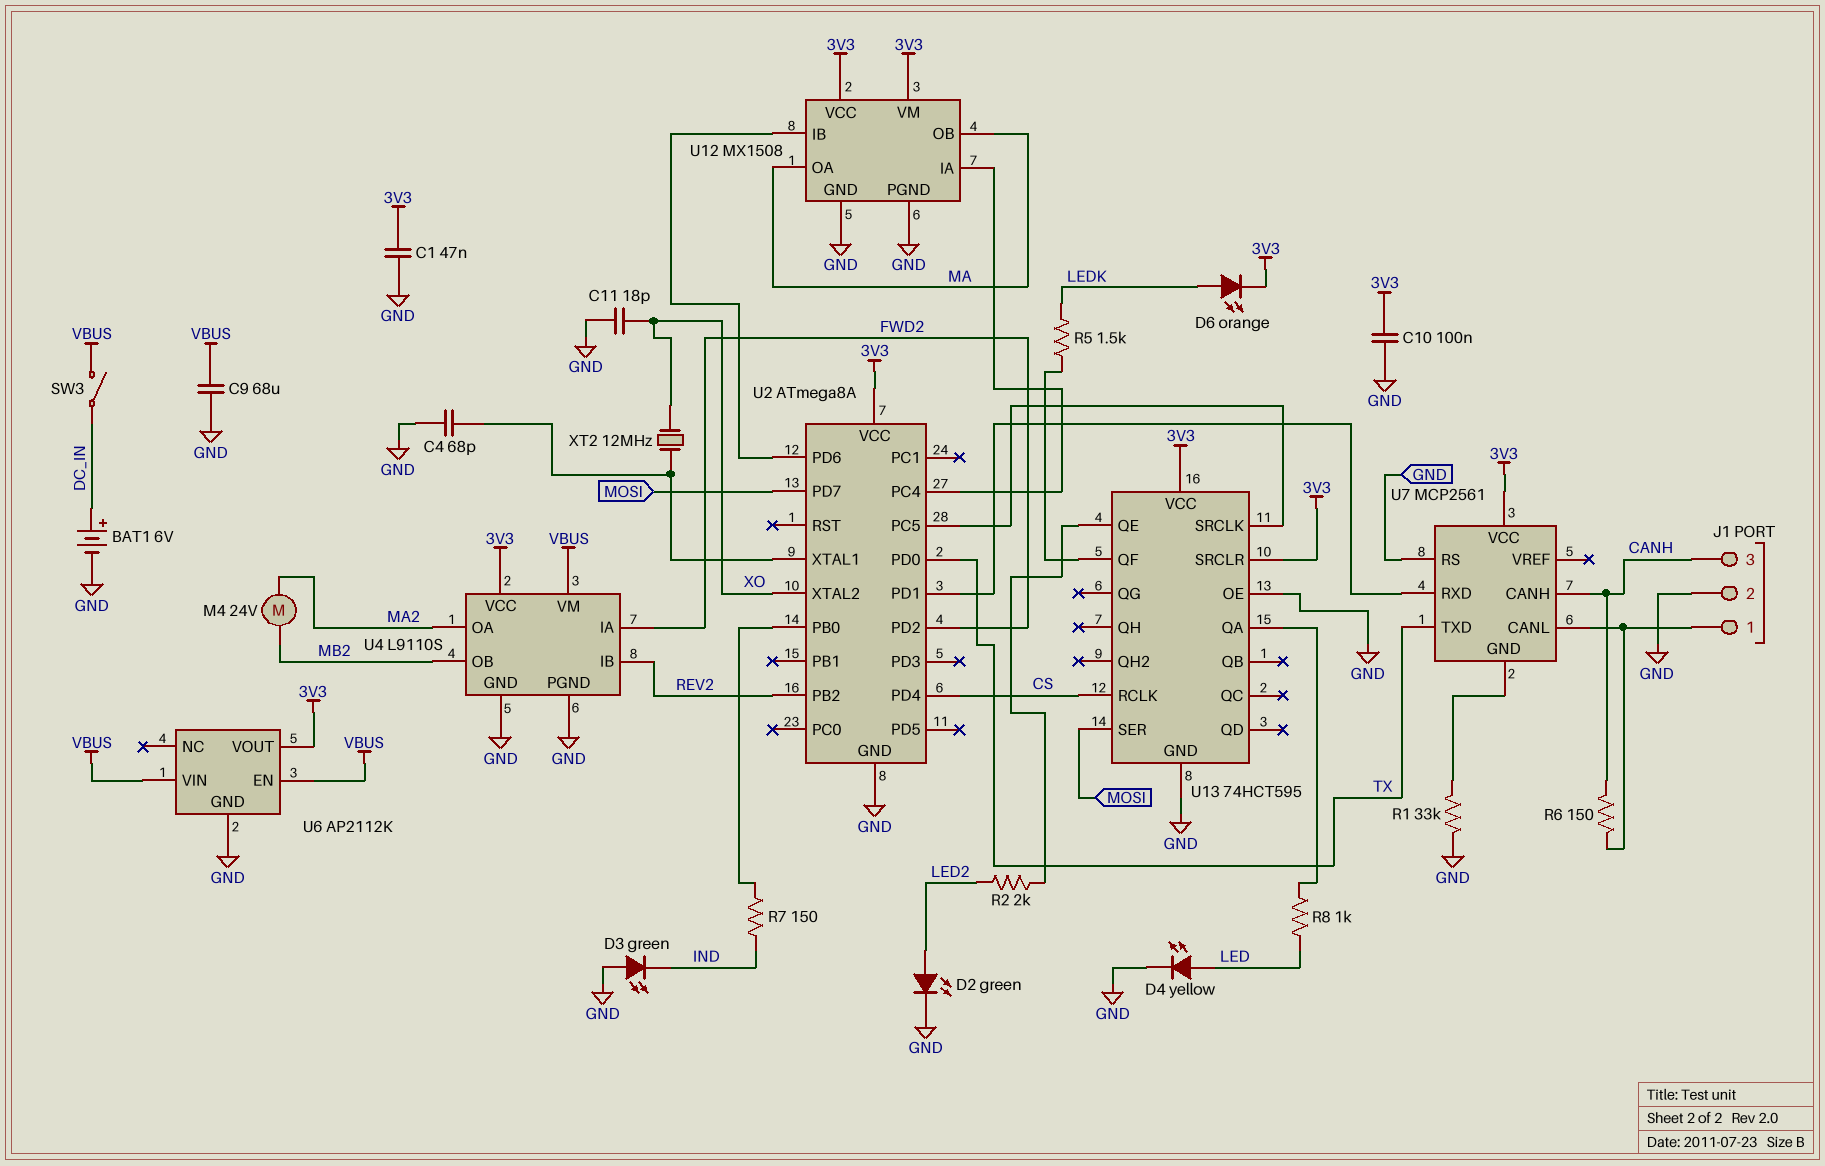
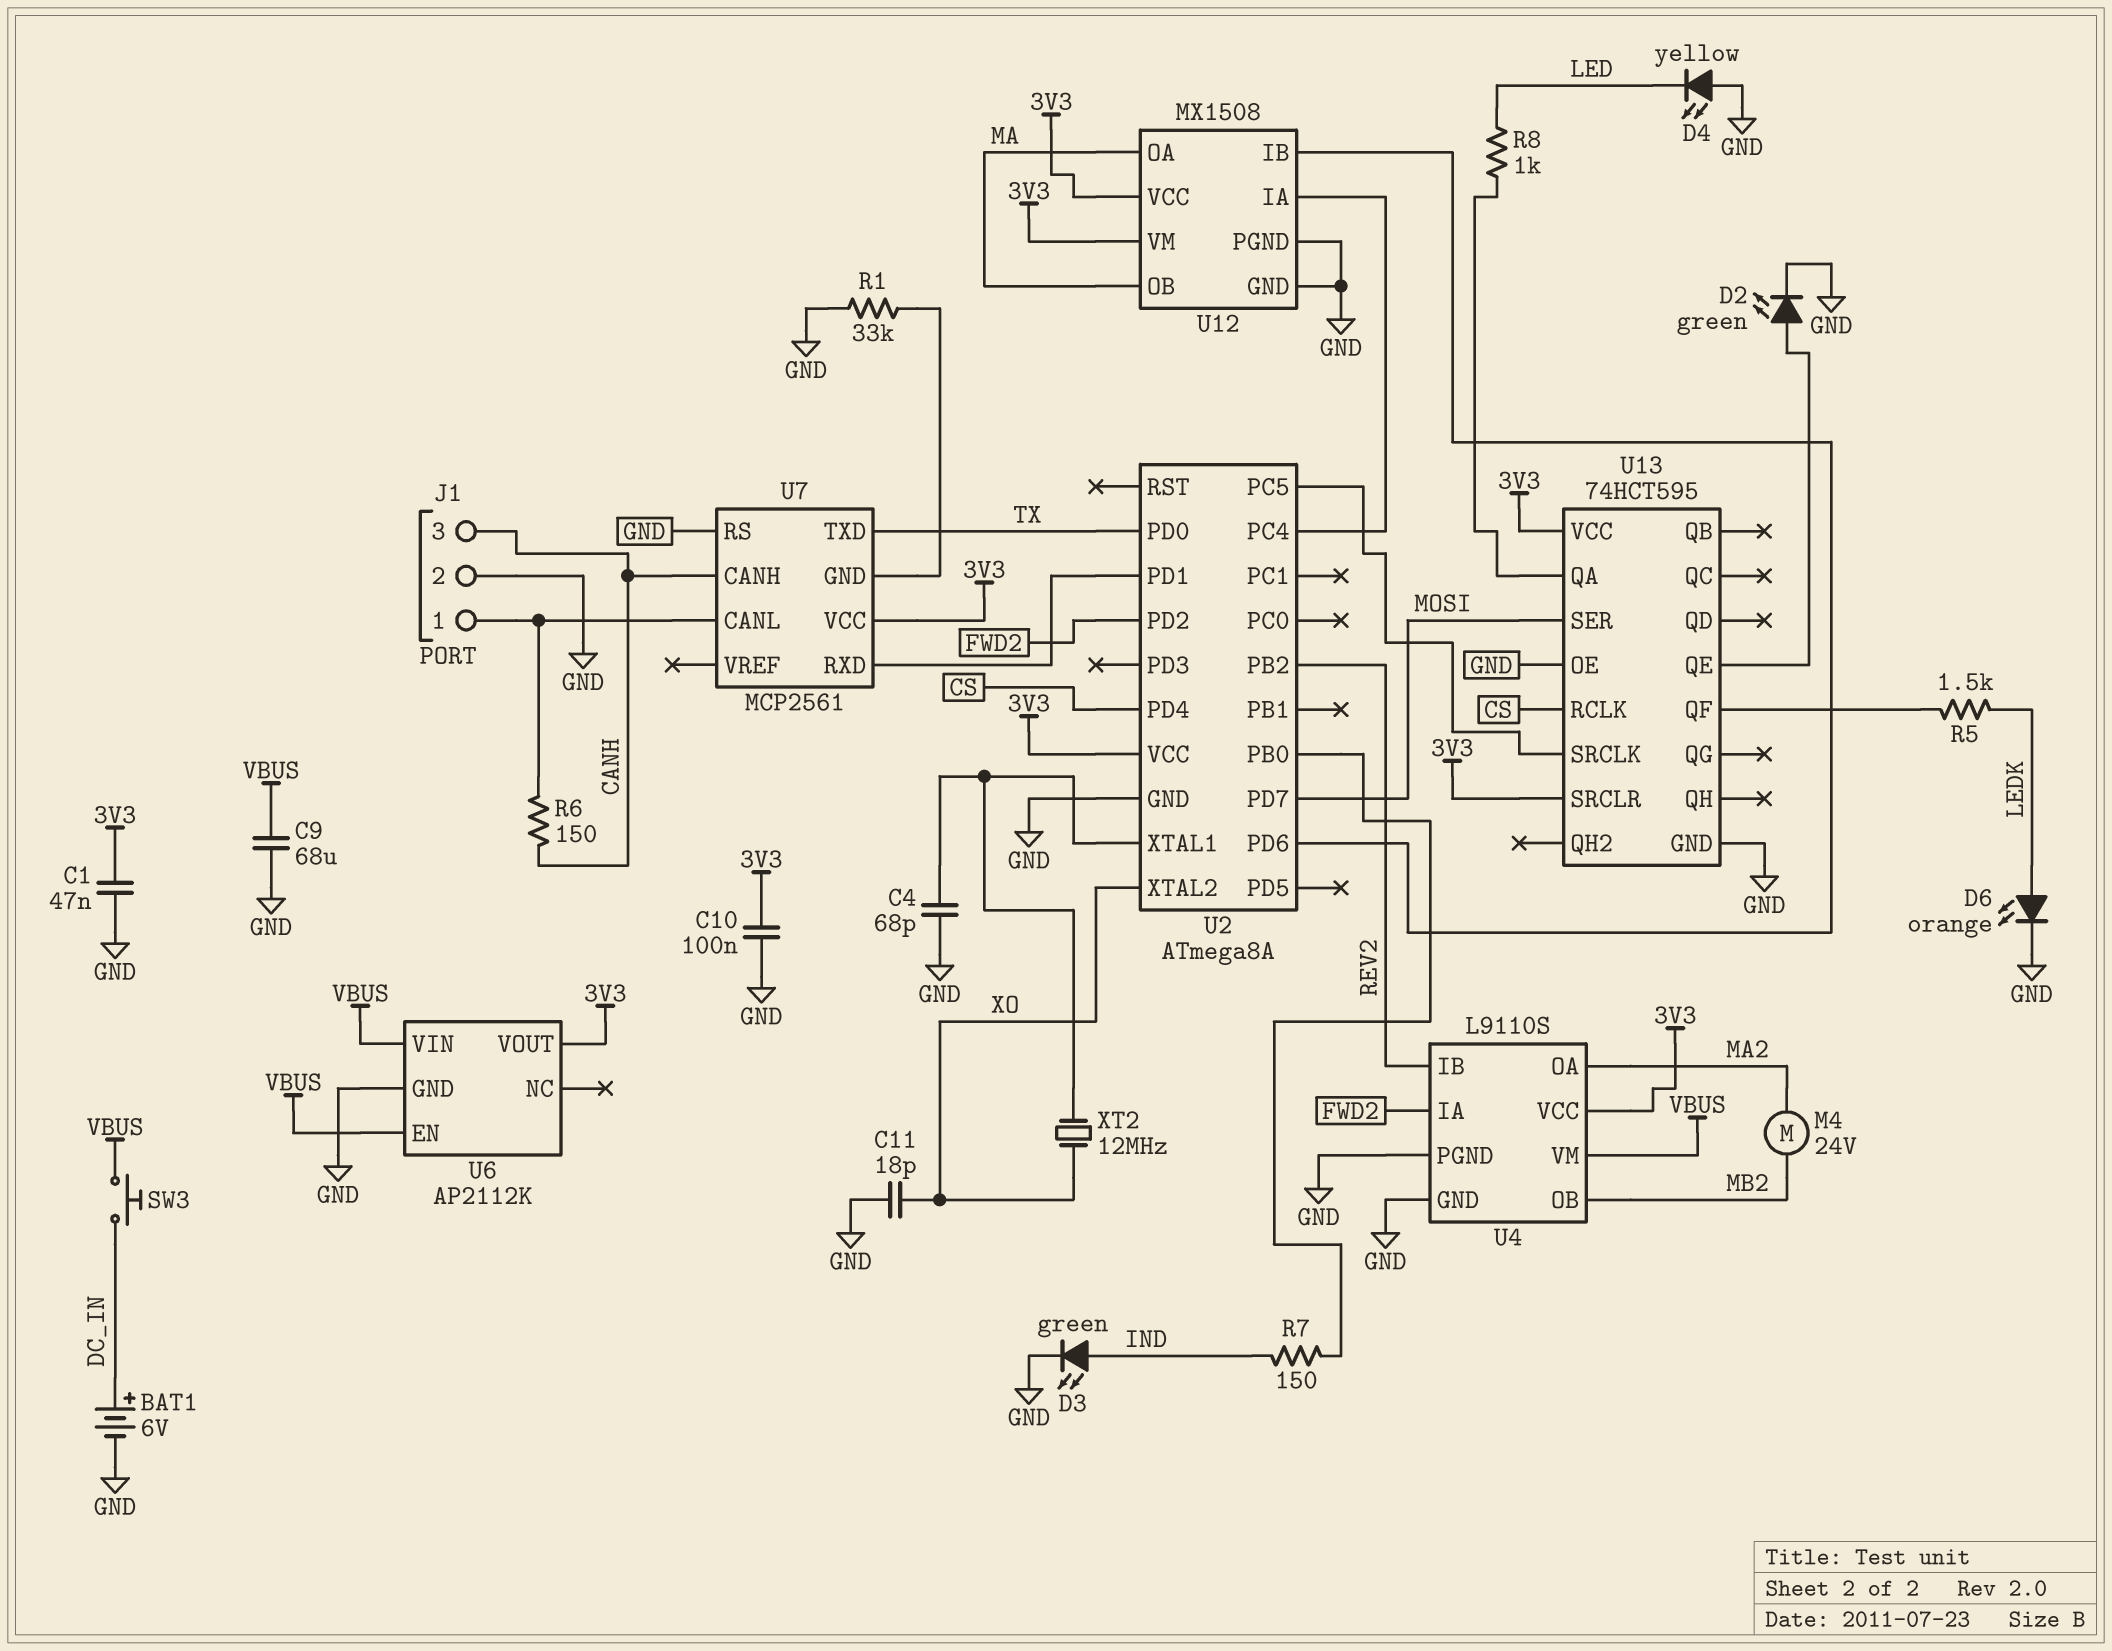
D2: LED green (A LED2, K GND) -> LED green (A U13/QE, K GND)
D3: LED green (A GND, K IND) -> LED green (A IND, K GND)
D4: LED yellow (A LED, K GND) -> LED yellow (A GND, K LED)
D6: LED orange (A LEDK, K 3V3) -> LED orange (A LEDK, K GND)
R2: 2k (LED2, U13/QE) -> none
SW3: switch (DC_IN, VBUS) -> button (DC_IN, VBUS)

